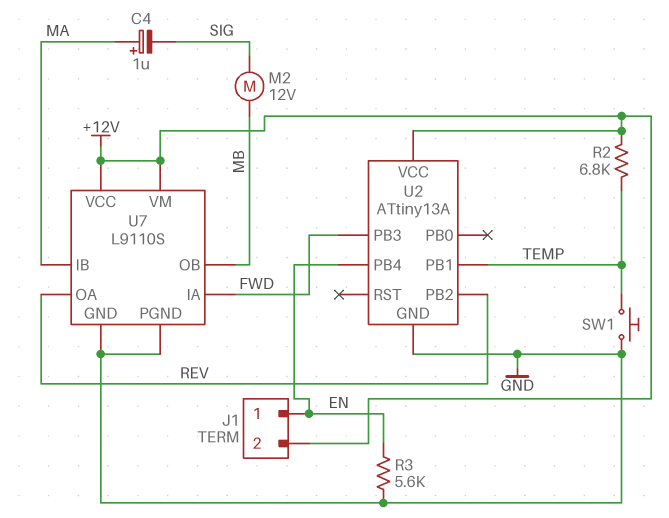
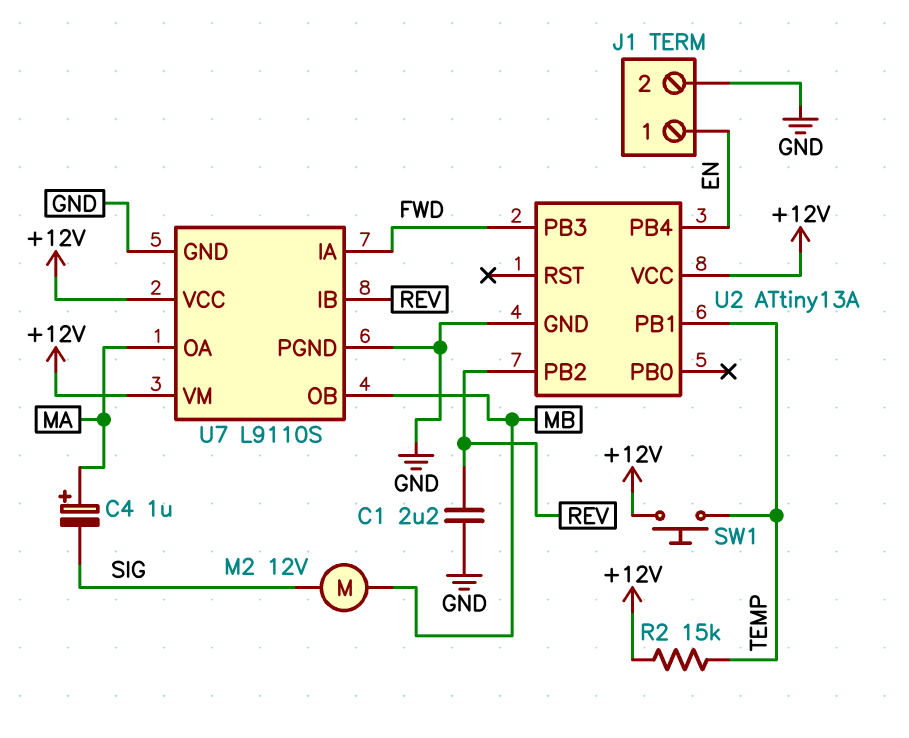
C1: none -> 2.2uF (GND, REV)
J1 pin 2: +12V -> GND
R2: 6.8k (+12V, TEMP) -> 15k (+12V, TEMP)
R3: 5.6k (EN, GND) -> none
SW1: button (GND, TEMP) -> button (+12V, TEMP)
U7 pin IB: MA -> REV
U7 pin OA: REV -> MA

